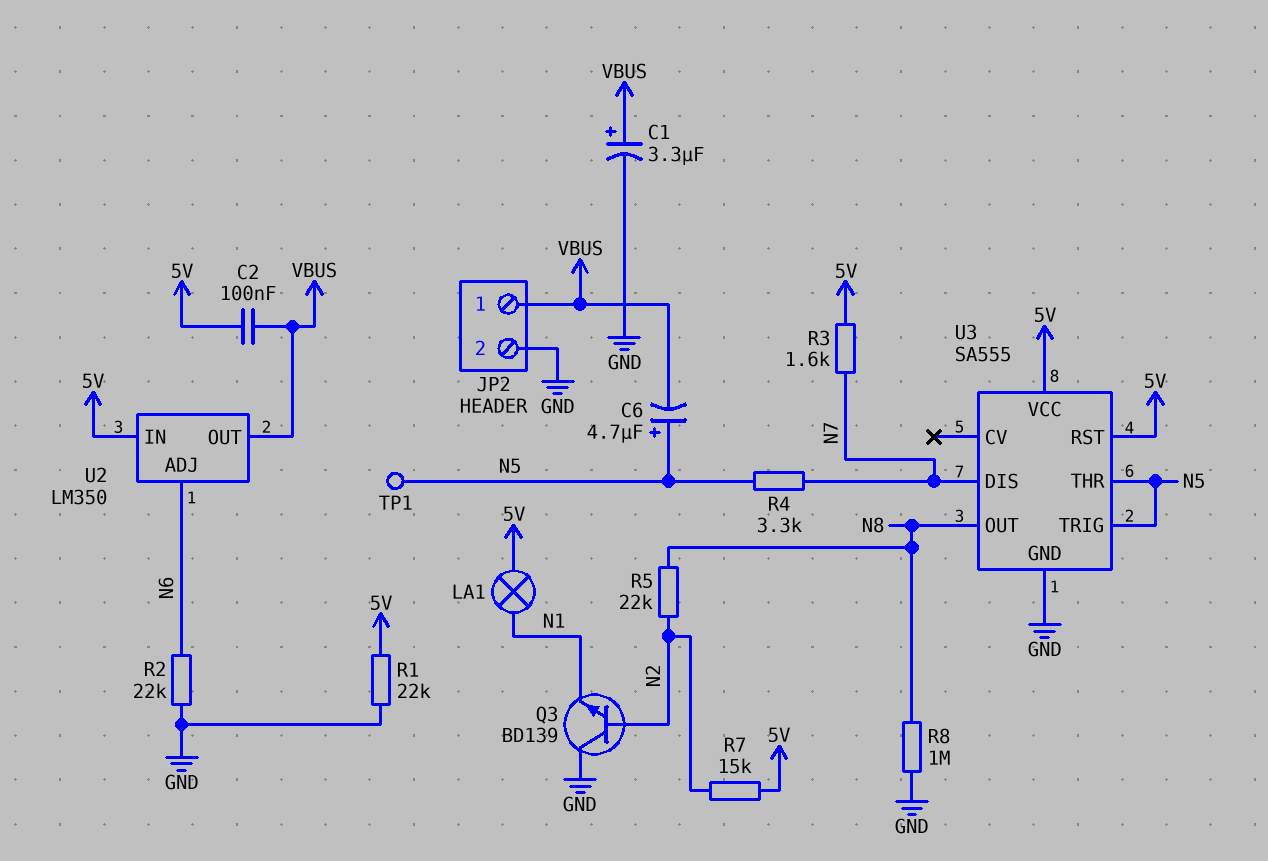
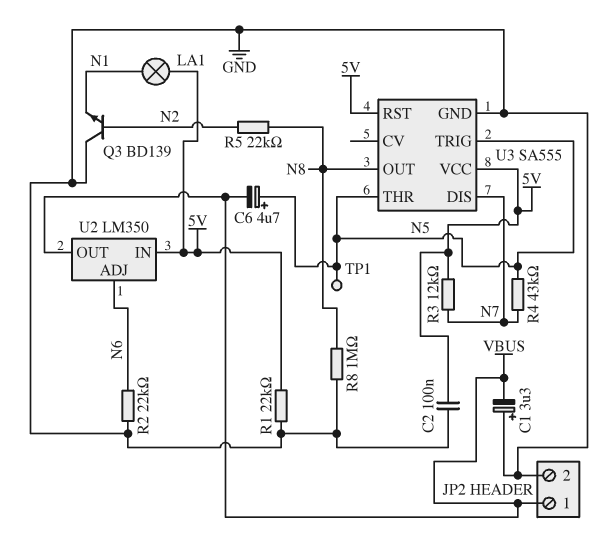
C1: 3.3uF (plus VBUS, minus GND) -> 3.3uF (plus GND, minus VBUS)
C2: 100nF (5V, VBUS) -> 100nF (5V, GND)
R3: 1.6k (5V, N7) -> 12k (5V, N7)
R4: 3.3k (N5, N7) -> 43k (N5, N7)
R7: 15k (5V, N2) -> none

